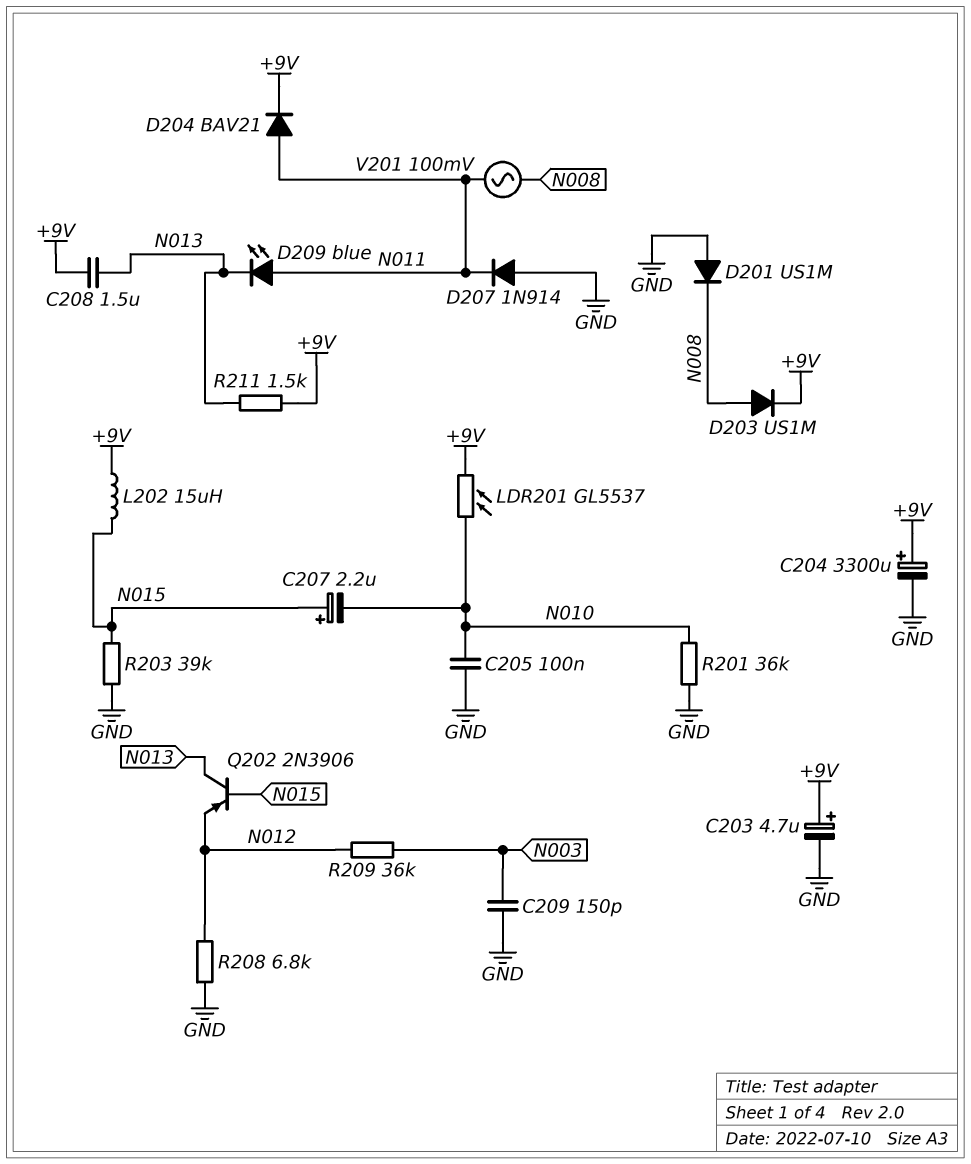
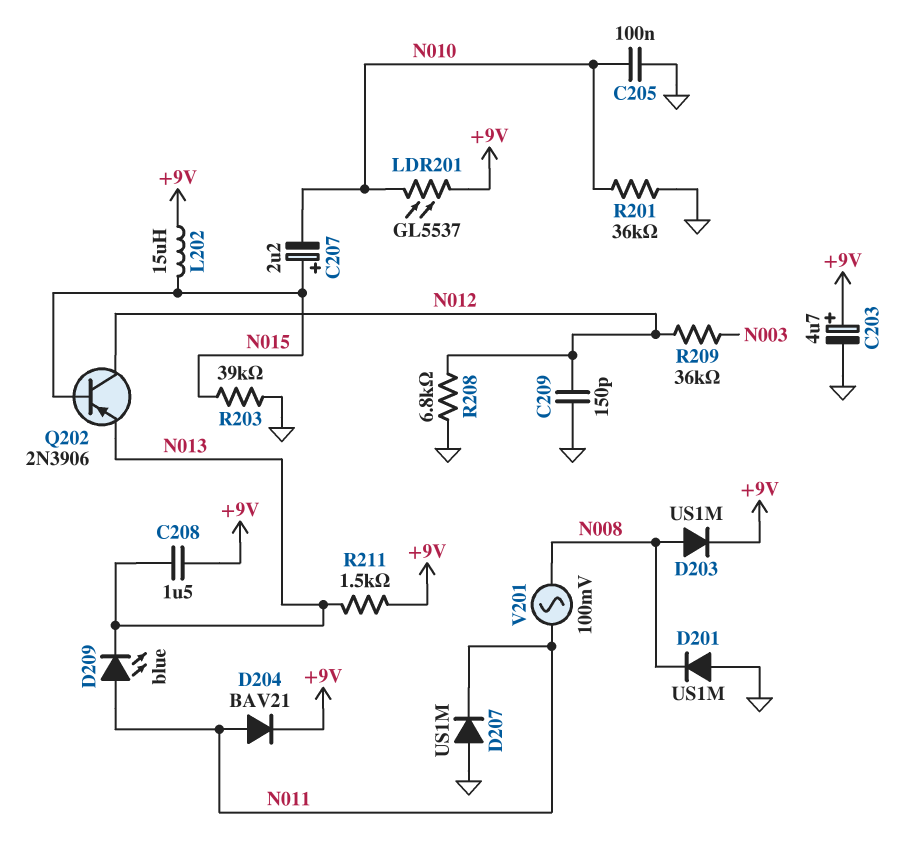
C204: 3300uF (plus +9V, minus GND) -> none
C209: 150pF (GND, N003) -> 150pF (GND, N012)
D207: diode 1N914 (A GND, K N011) -> diode US1M (A GND, K N011)
Q202: PNP 2N3906 (B N015, C N013, E N012) -> PNP 2N3906 (B N015, C N012, E N013)

